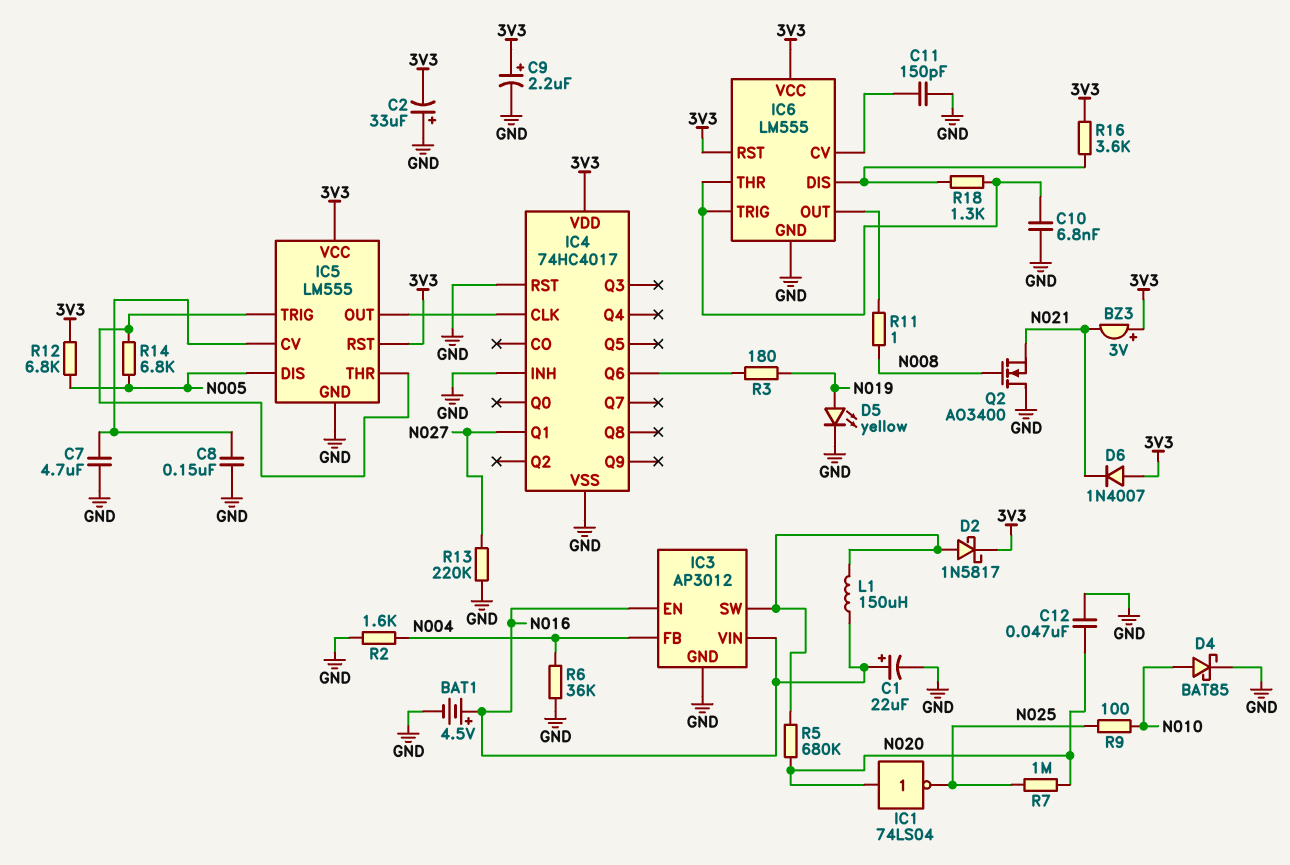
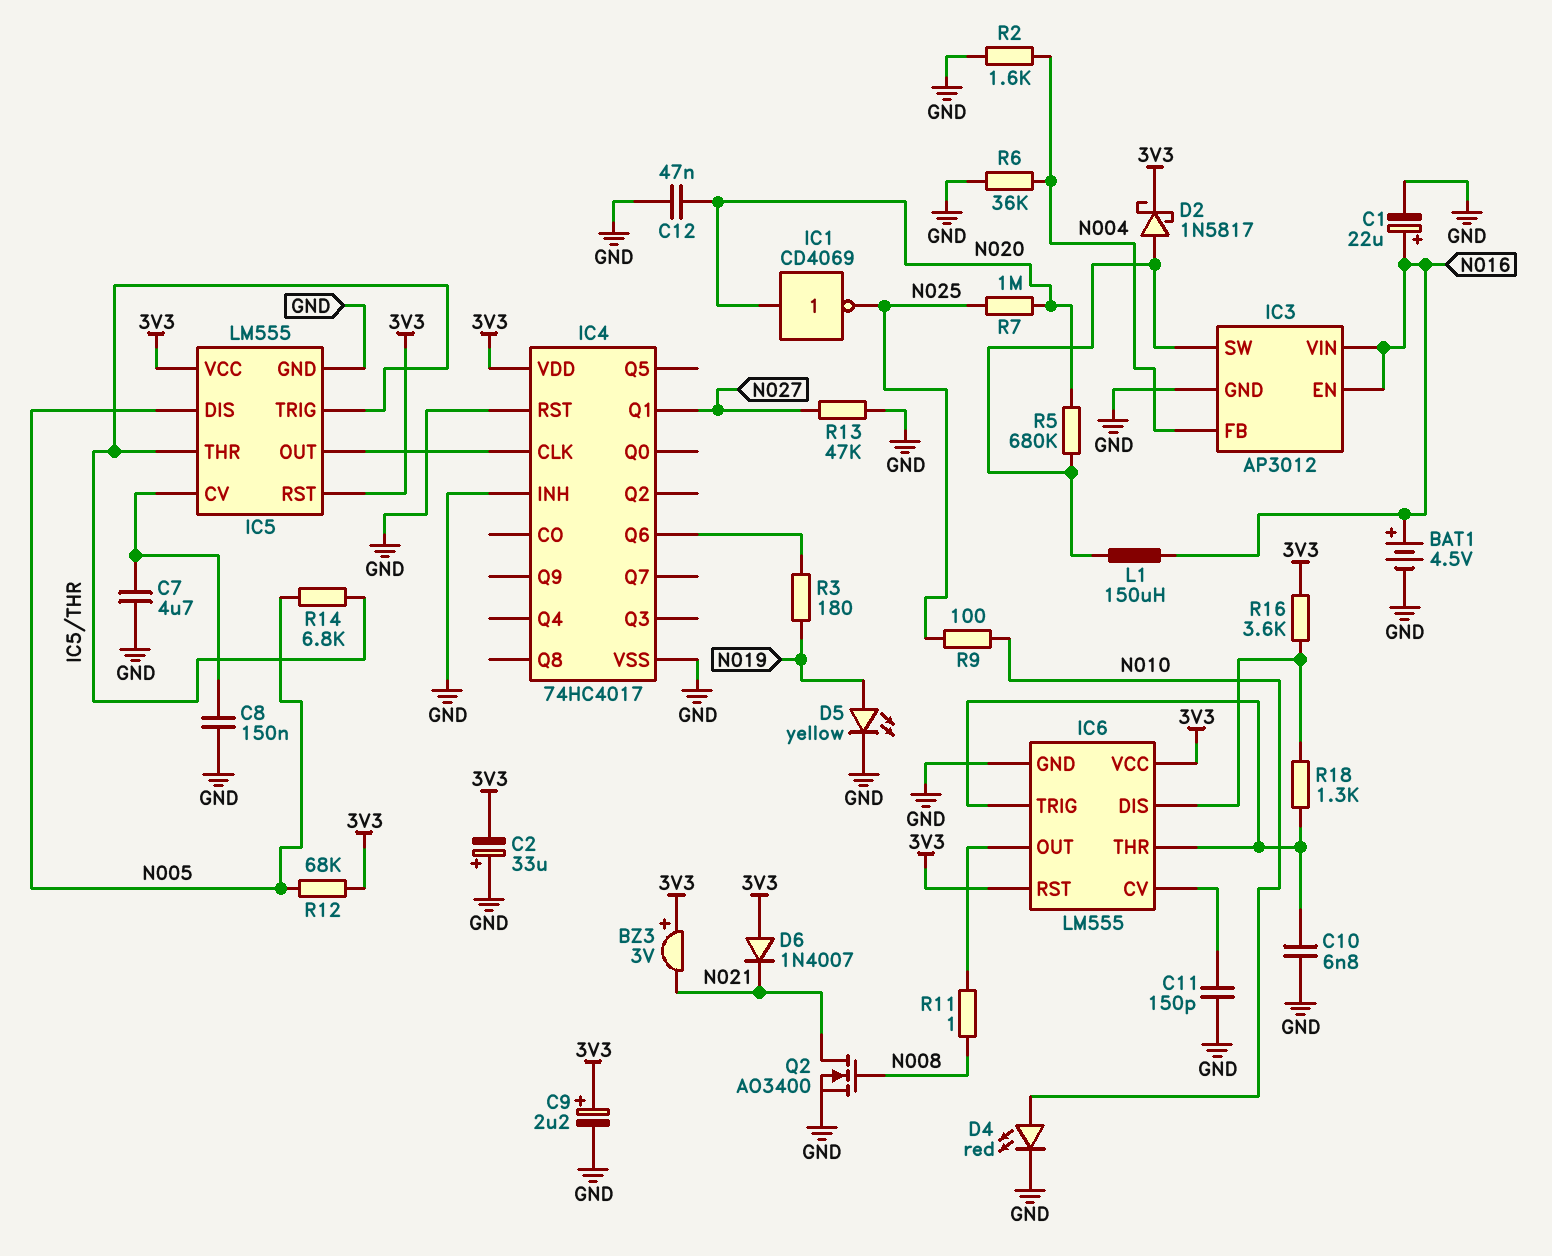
D4: schottky BAT85 (A N010, K GND) -> LED red (A N010, K GND)
IC1: NOT 74LS04 (in N020, out N025) -> NOT CD4069 (in N020, out N025)
Q2: NMOS AO3400 (G N008, D GND, S N021) -> NMOS AO3400 (G N008, D N021, S GND)
R12: 6.8k (3V3, N005) -> 68k (3V3, N005)
R13: 220k (GND, N027) -> 47k (GND, N027)

